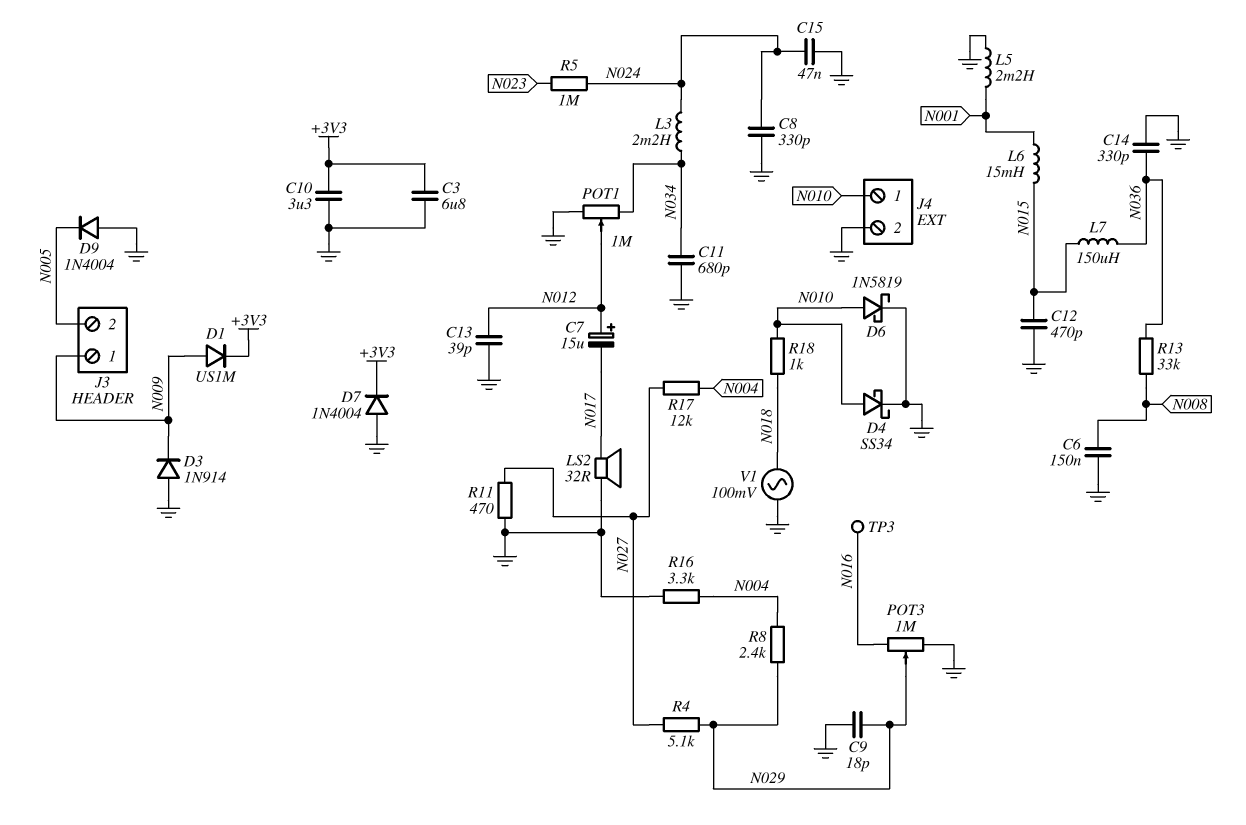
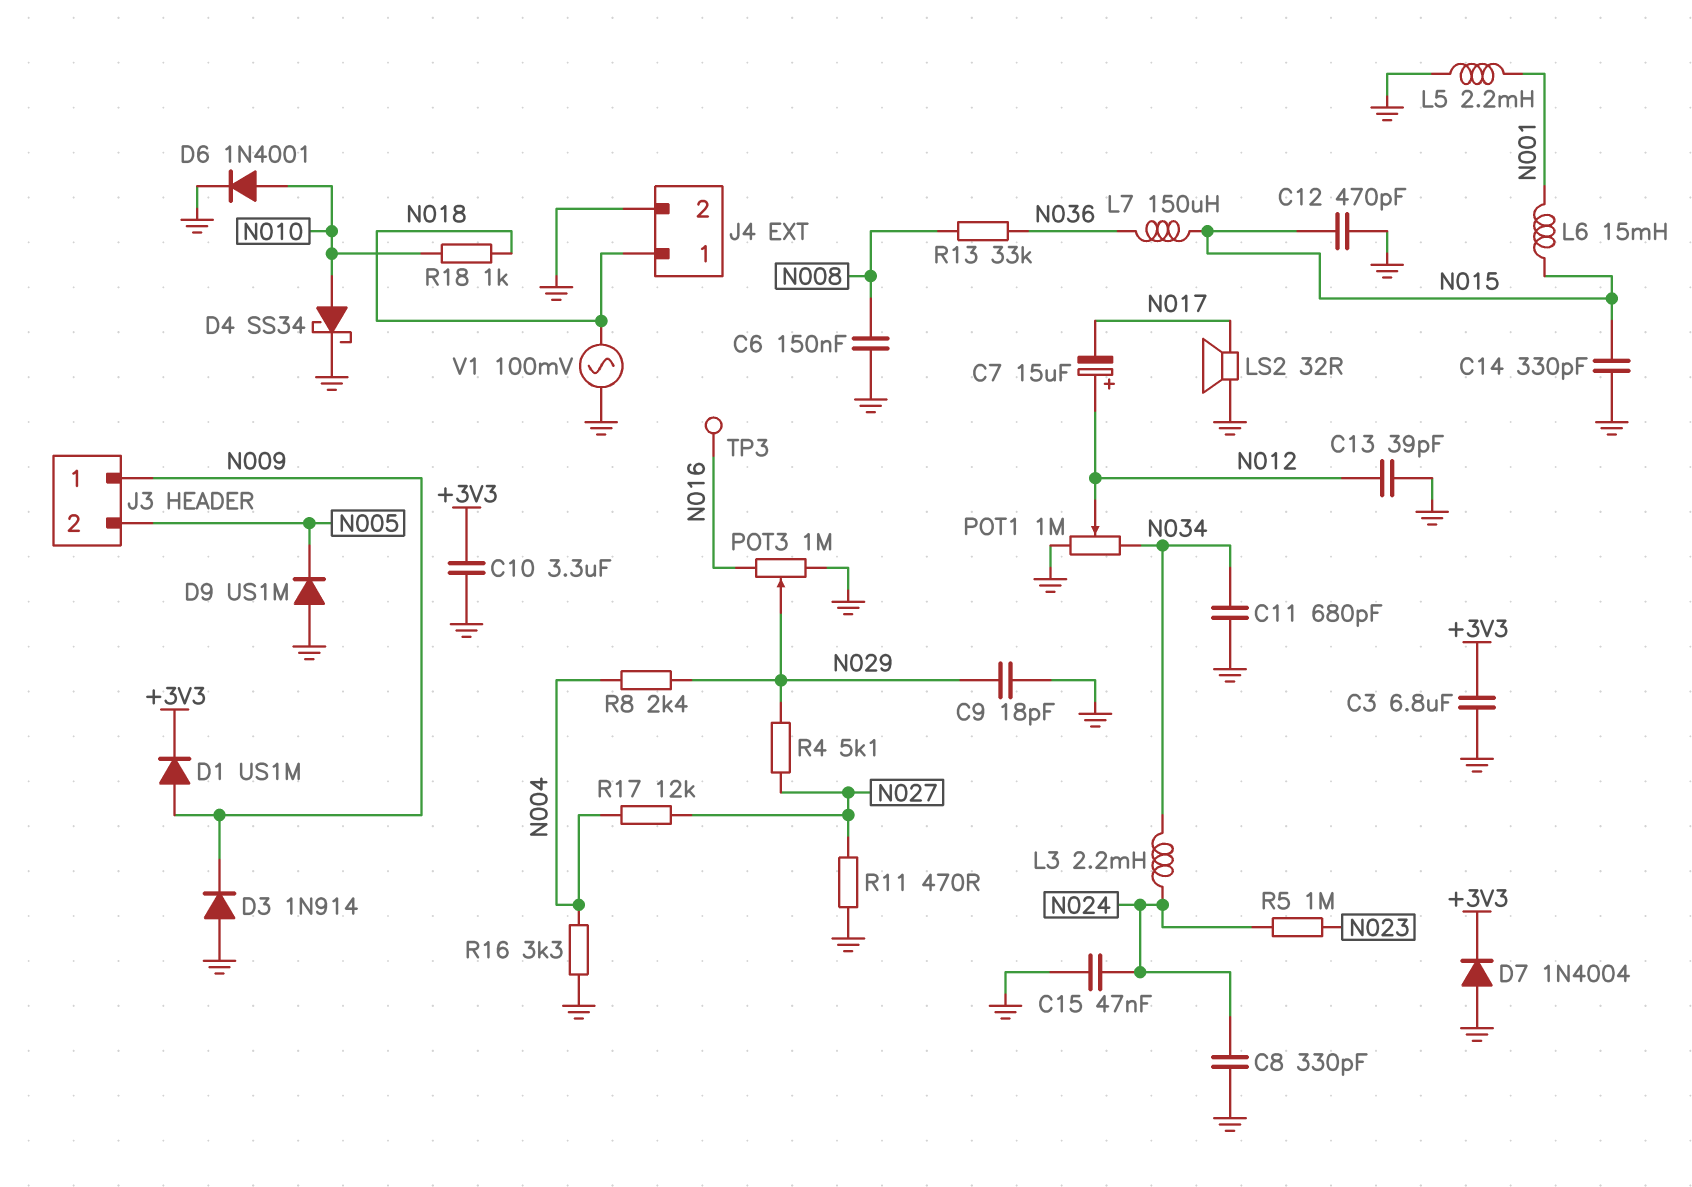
C14: 330pF (GND, N036) -> 330pF (GND, N015)
D6: schottky 1N5819 (A N010, K GND) -> diode 1N4001 (A N010, K GND)
D9: diode 1N4004 (A GND, K N005) -> diode US1M (A GND, K N005)
J4 pin 1: N010 -> N018

